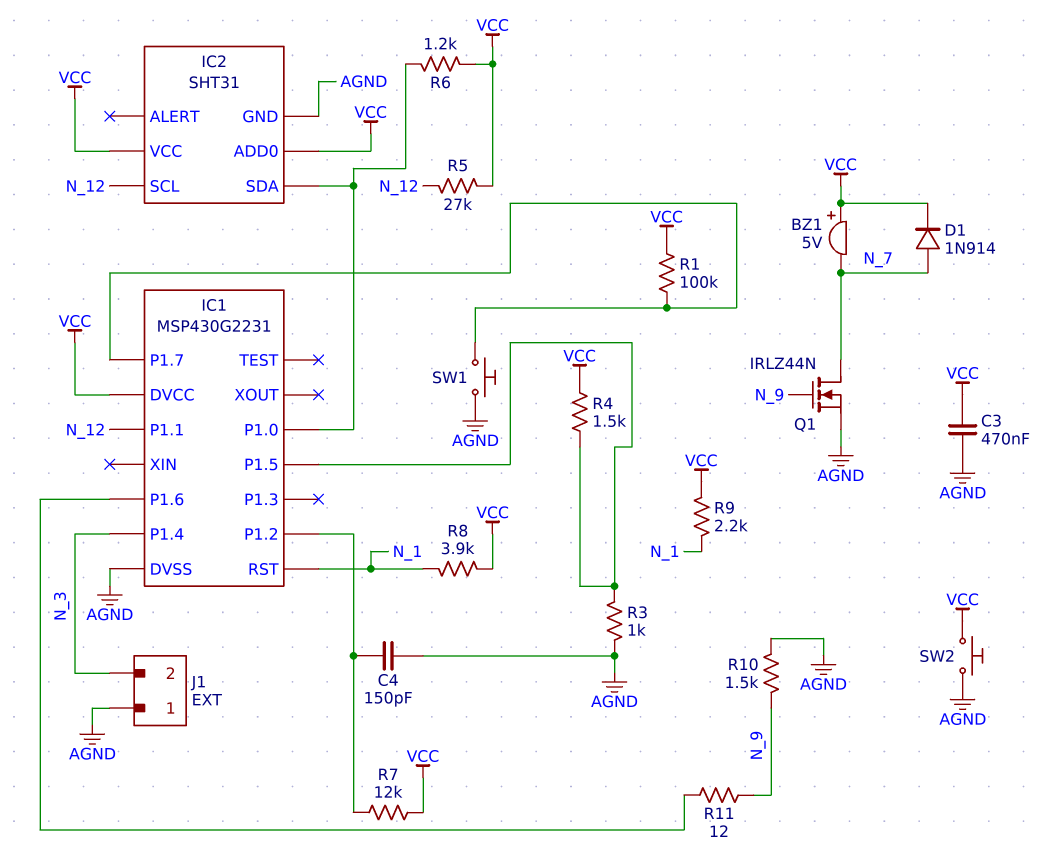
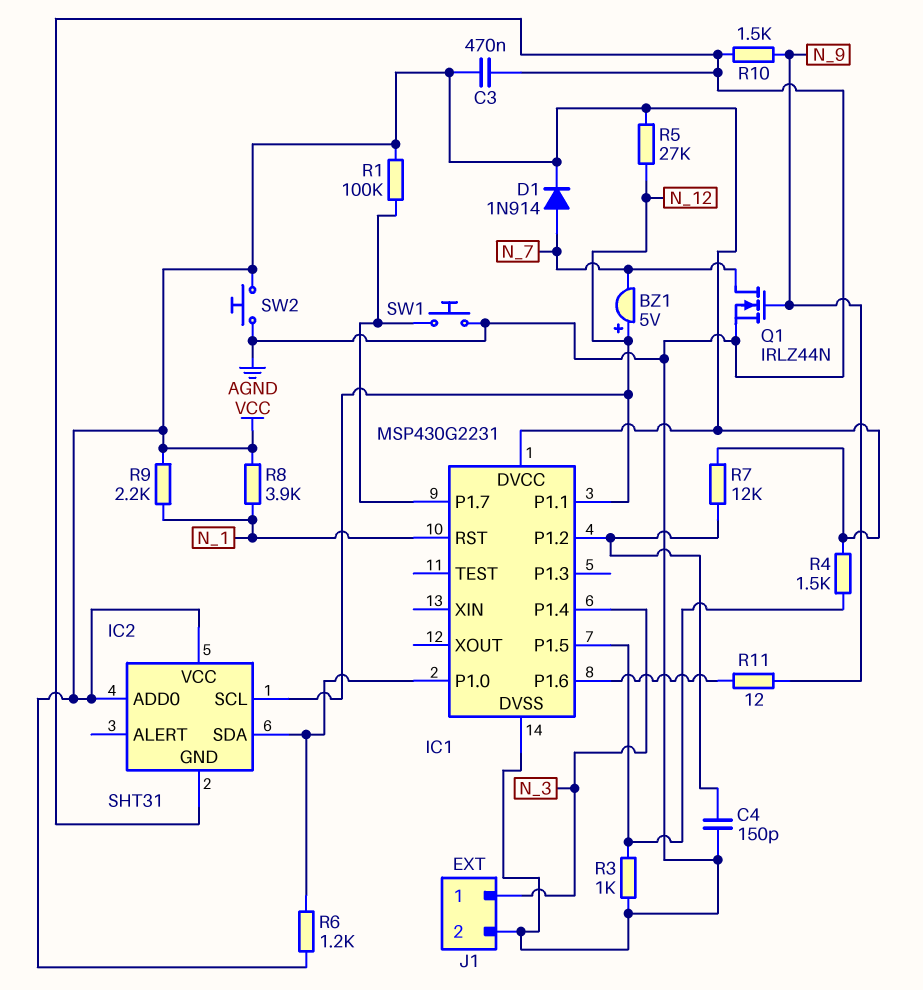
BZ1: buzzer 5V (plus VCC, minus N_7) -> buzzer 5V (plus N_12, minus N_7)
J1 pin 1: AGND -> N_3
J1 pin 2: N_3 -> AGND

